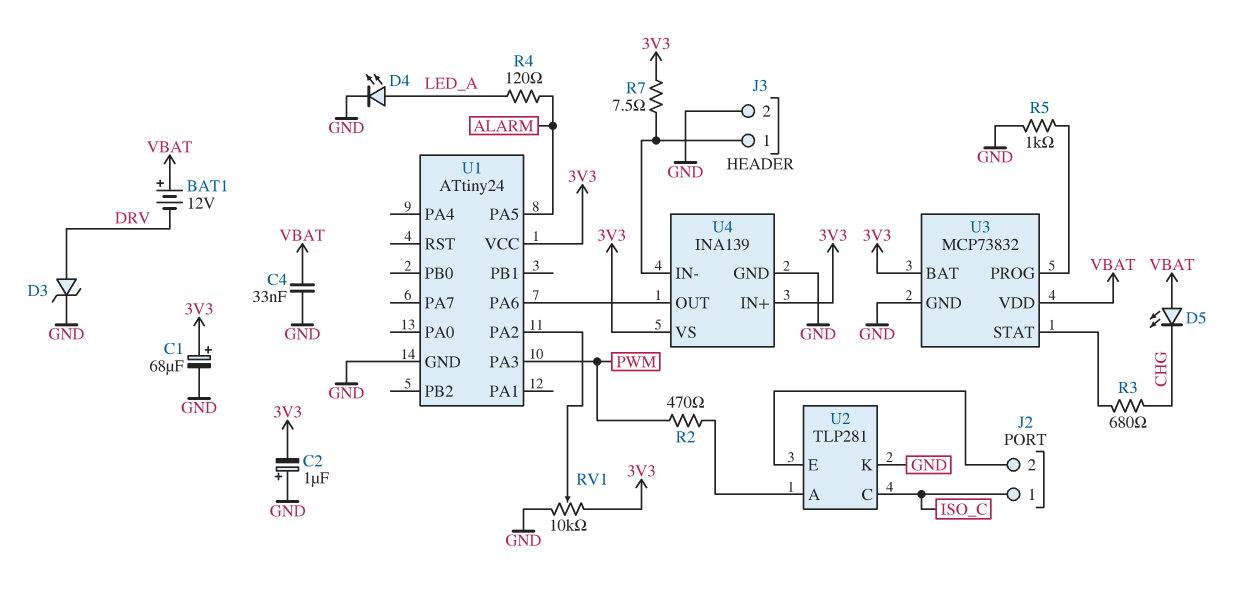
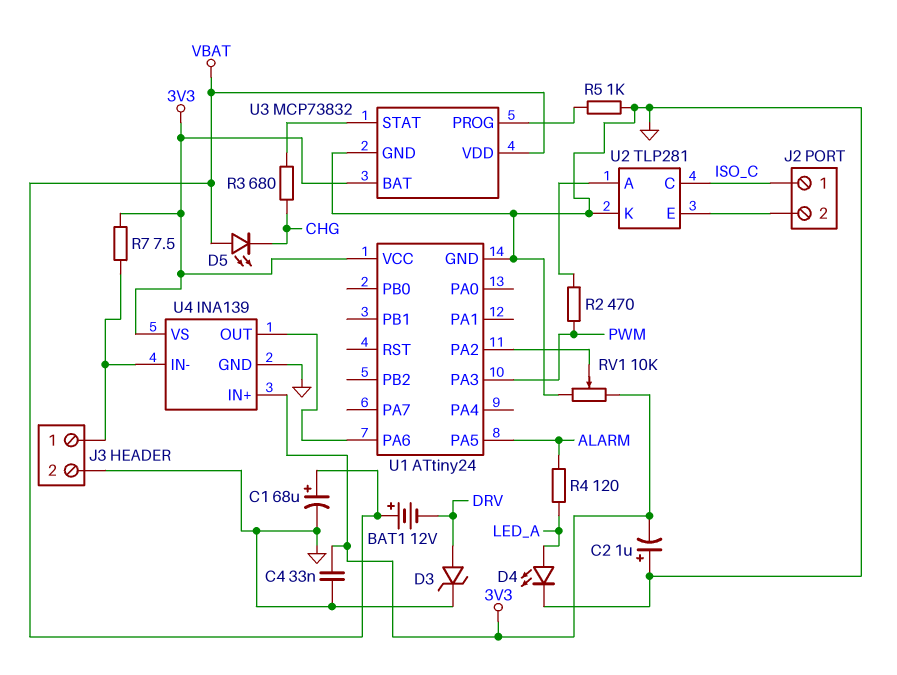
C1: 68uF (plus 3V3, minus GND) -> 68uF (plus VBAT, minus GND)
C4: 33nF (GND, VBAT) -> 33nF (3V3, GND)

